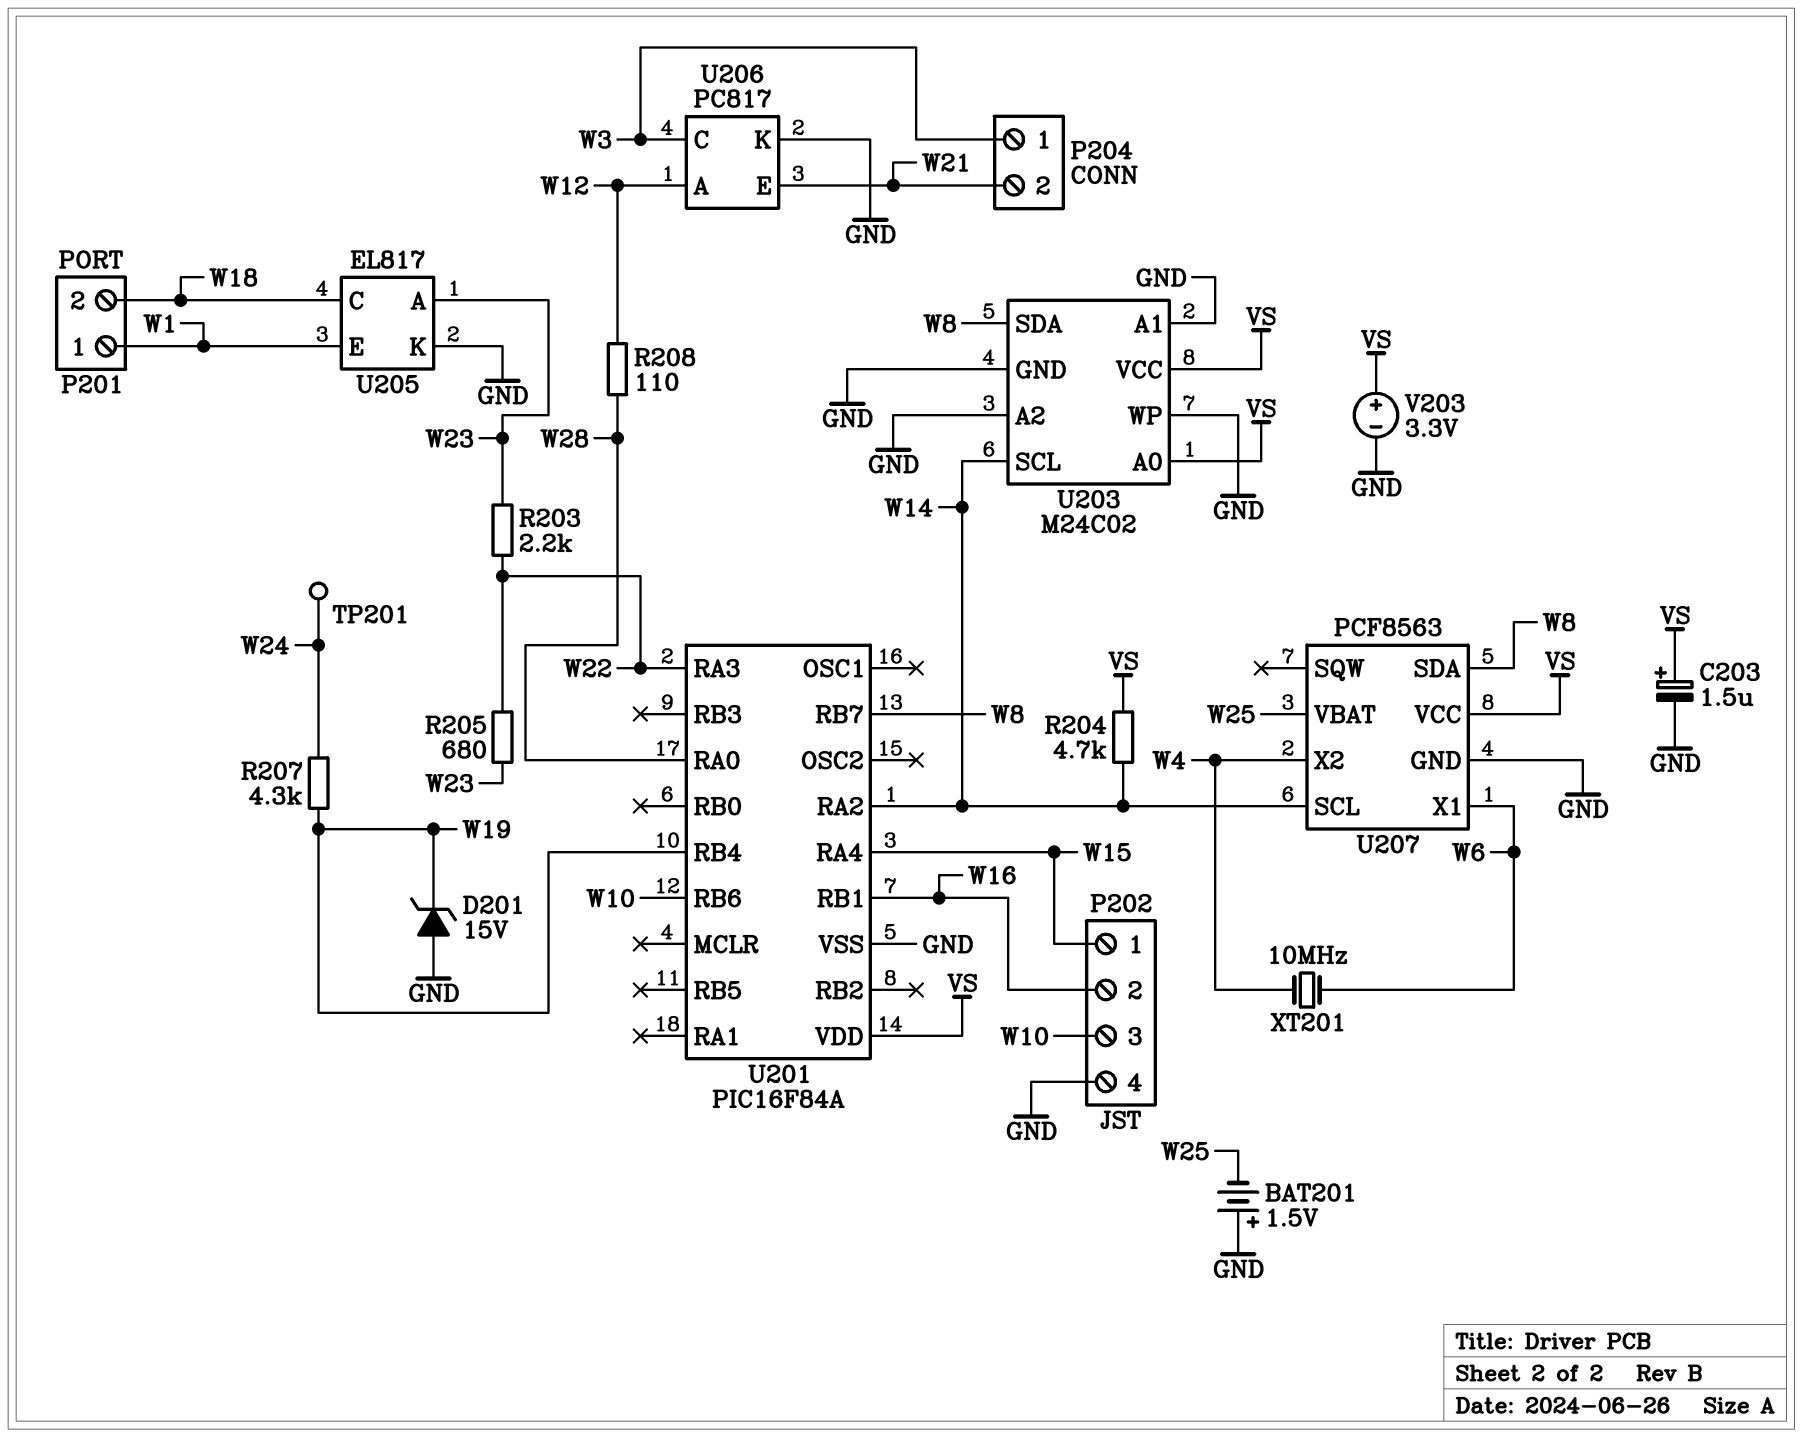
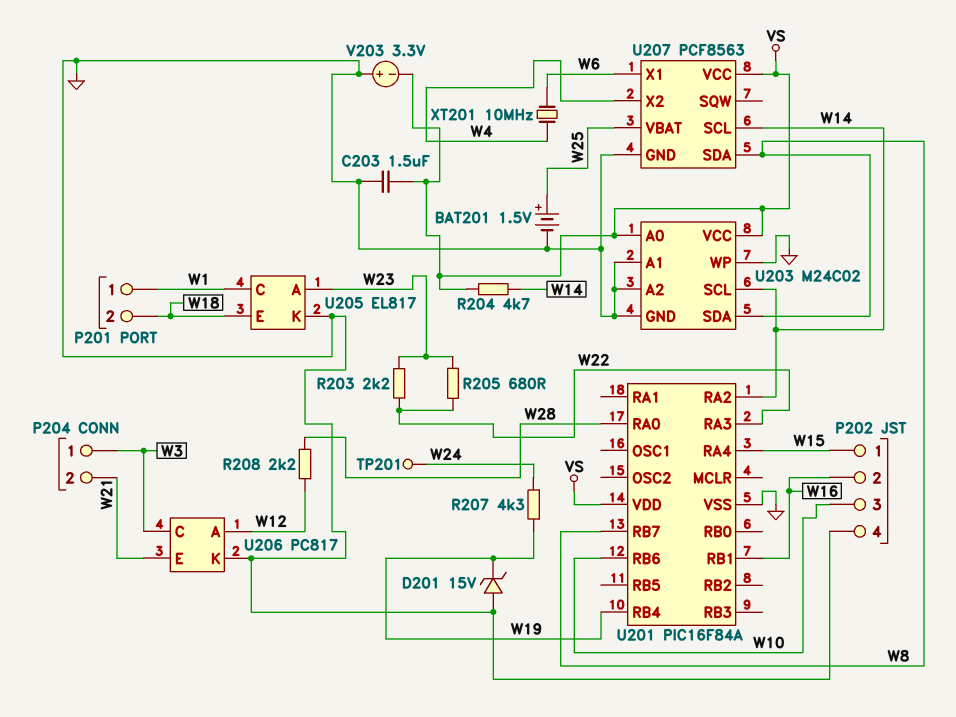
BAT201: 1.5V (plus GND, minus W25) -> 1.5V (plus W25, minus GND)
C203: 1.5uF (plus VS, minus GND) -> 1.5uF (GND, VS)
R208: 110 (W12, W28) -> 2.2k (W12, W28)
U205 pin C: W18 -> W1
U205 pin E: W1 -> W18
V203: 3.3V (plus VS, minus GND) -> 3.3V (plus GND, minus VS)

